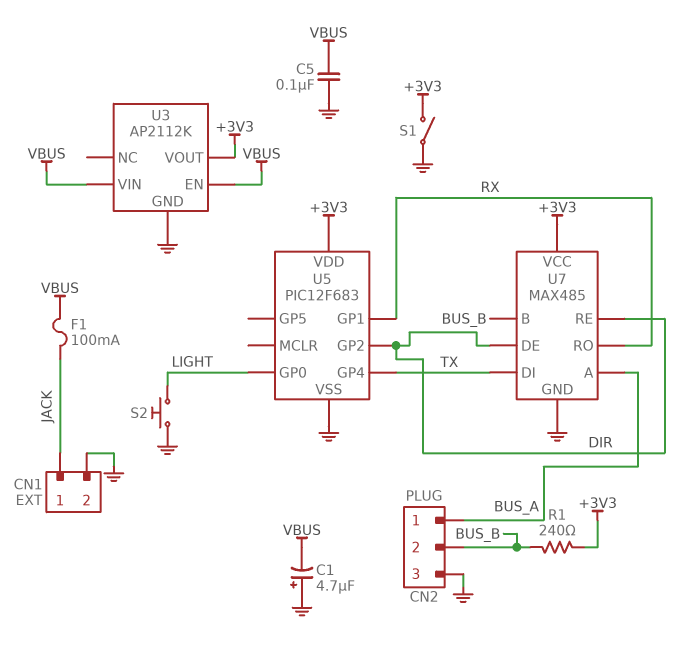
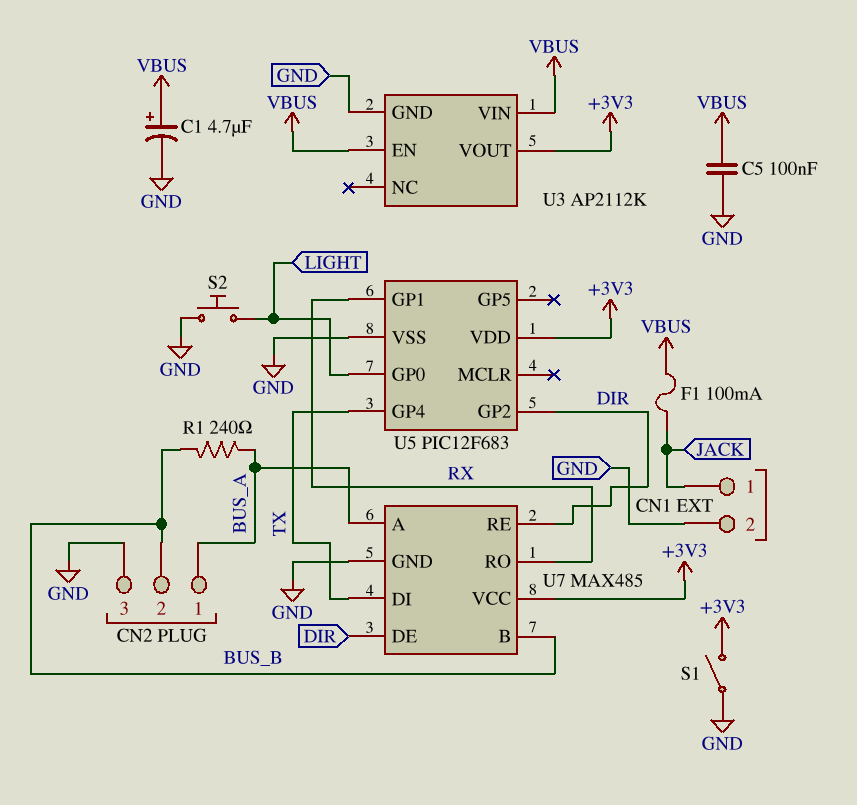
C1: 4.7uF (plus GND, minus VBUS) -> 4.7uF (plus VBUS, minus GND)
R1: 240 (+3V3, BUS_B) -> 240 (BUS_A, BUS_B)

